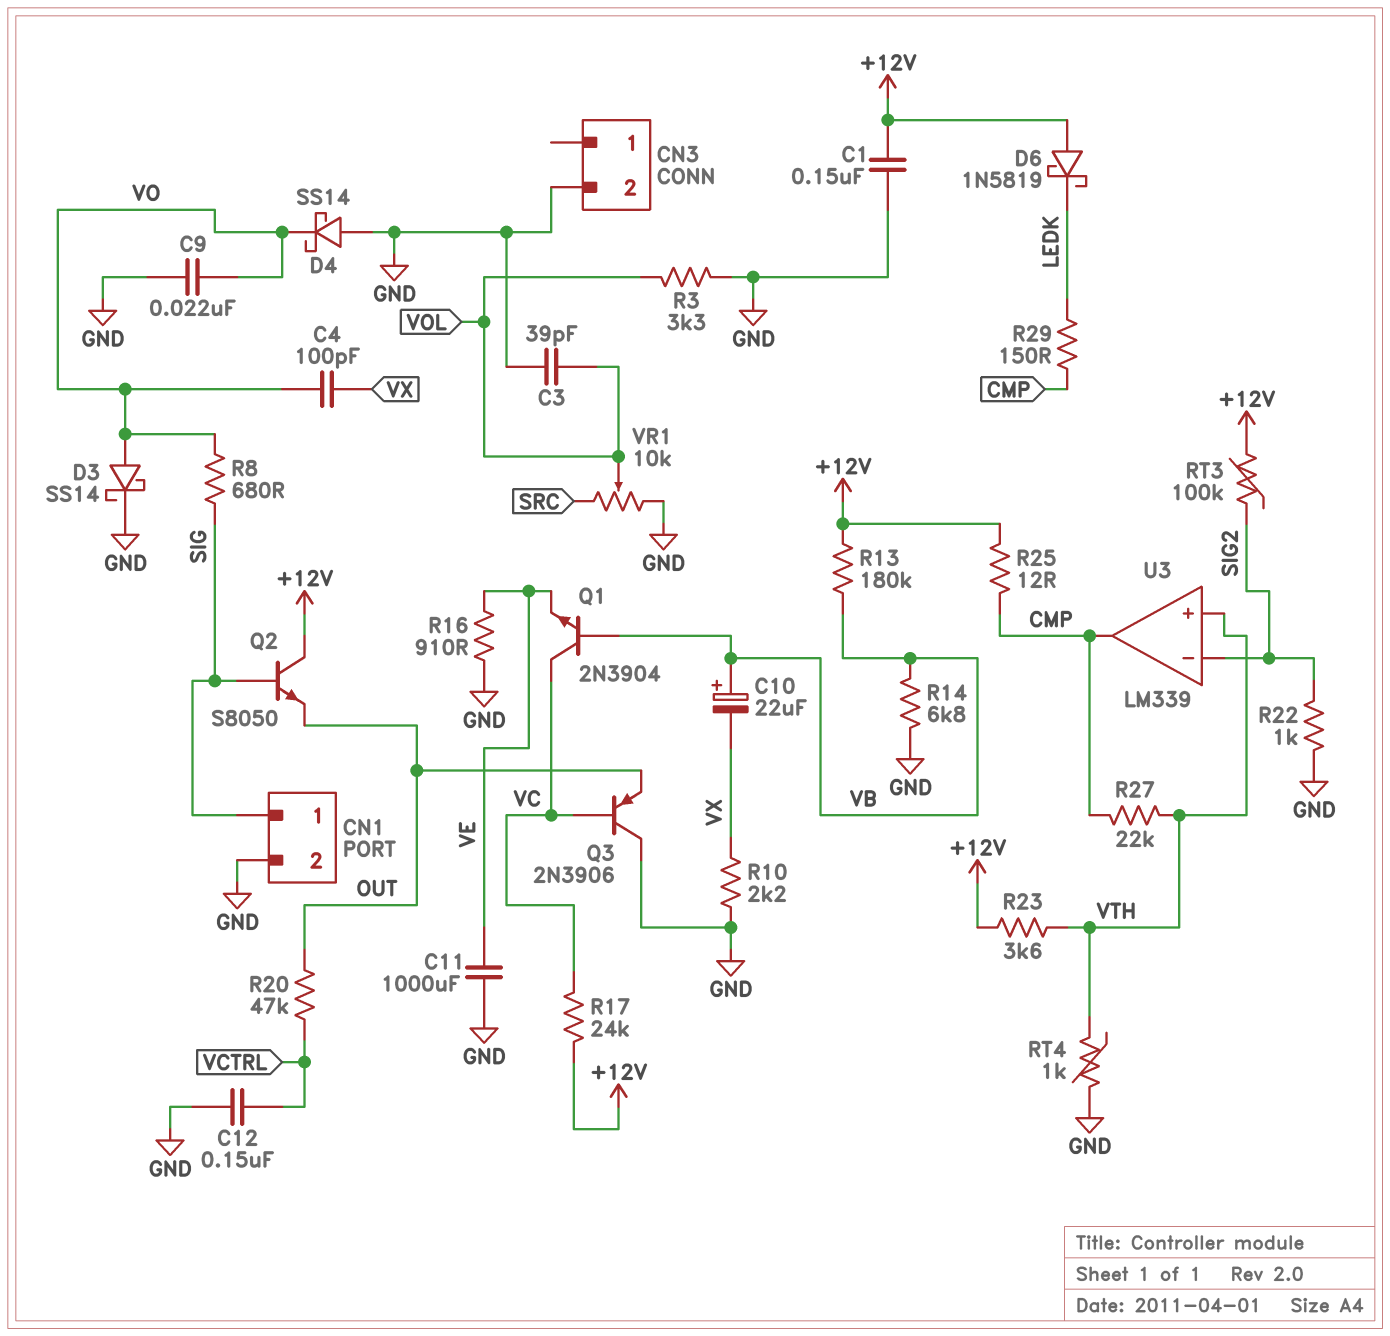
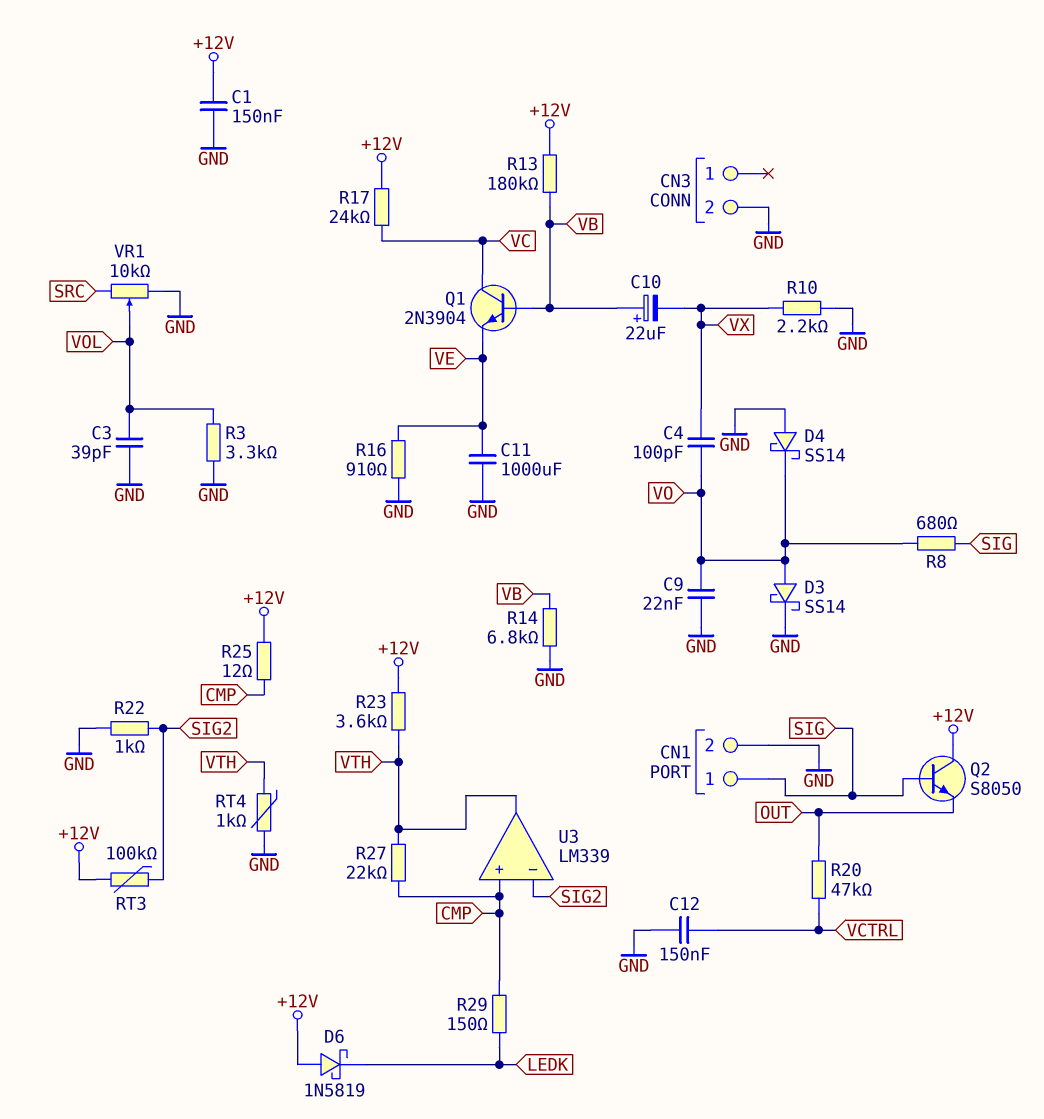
Q3: PNP 2N3906 (B VC, C GND, E OUT) -> none
U3 pin in+: VTH -> CMP
U3 pin out: CMP -> VTH

